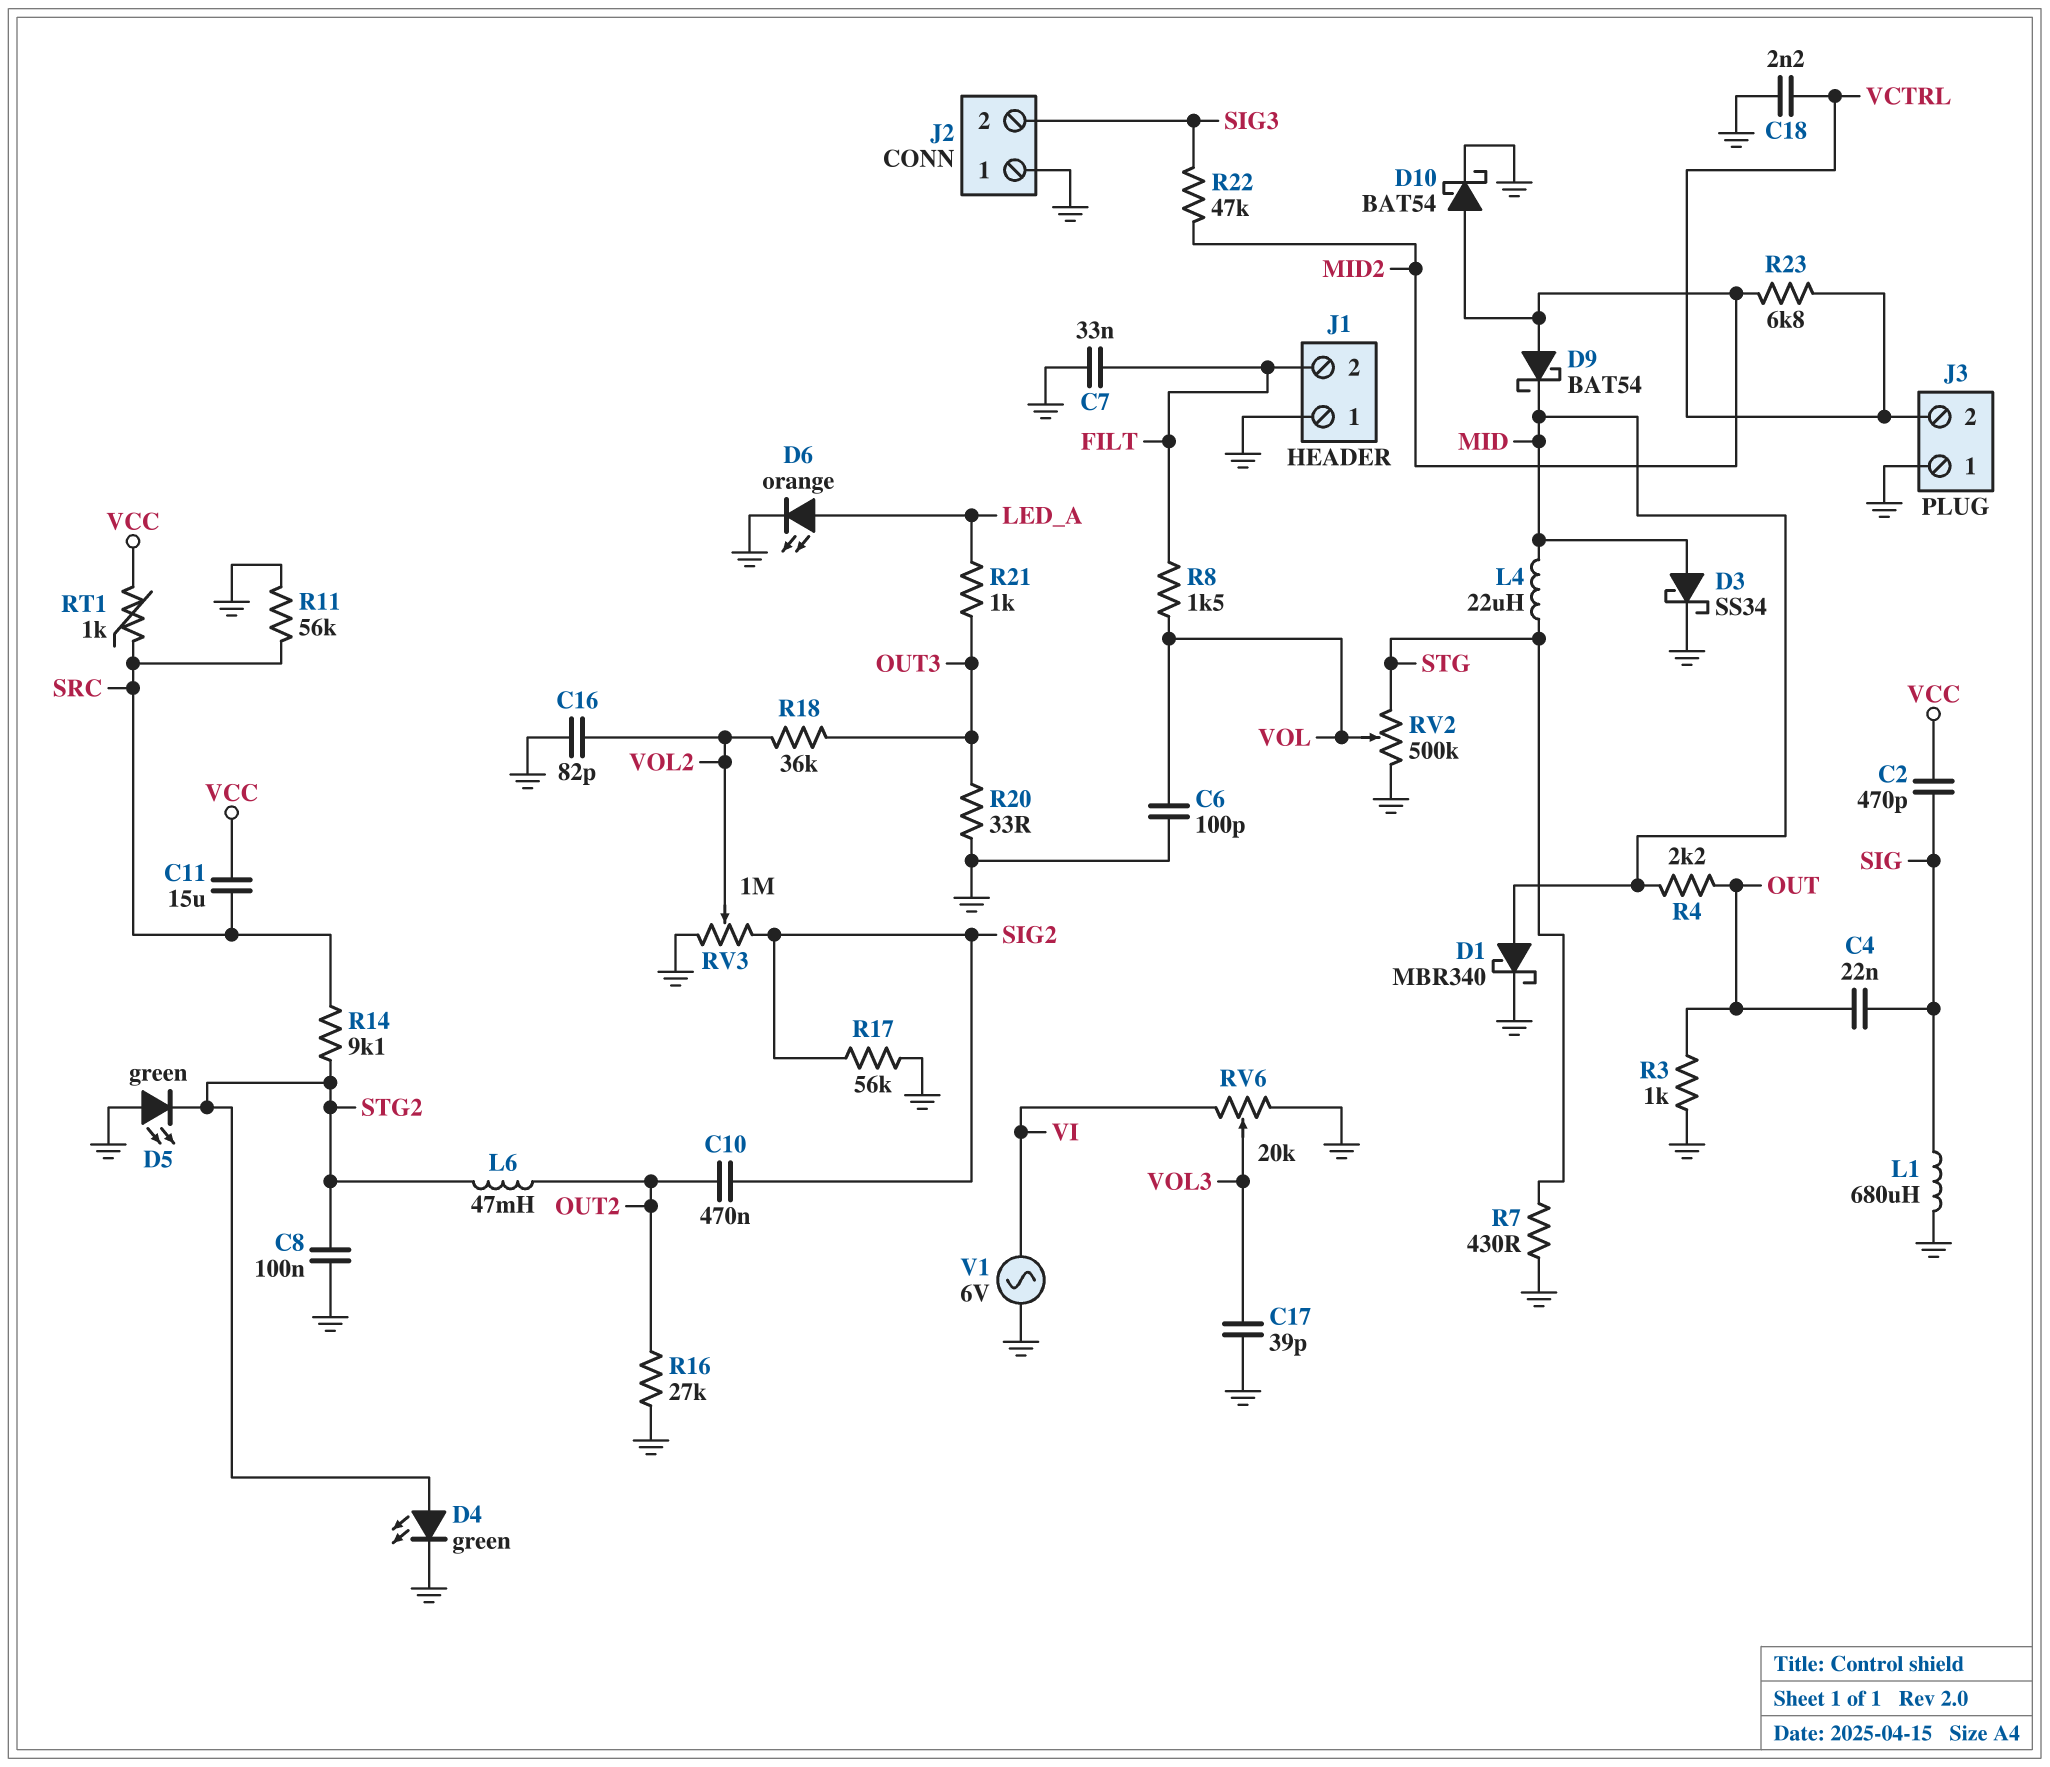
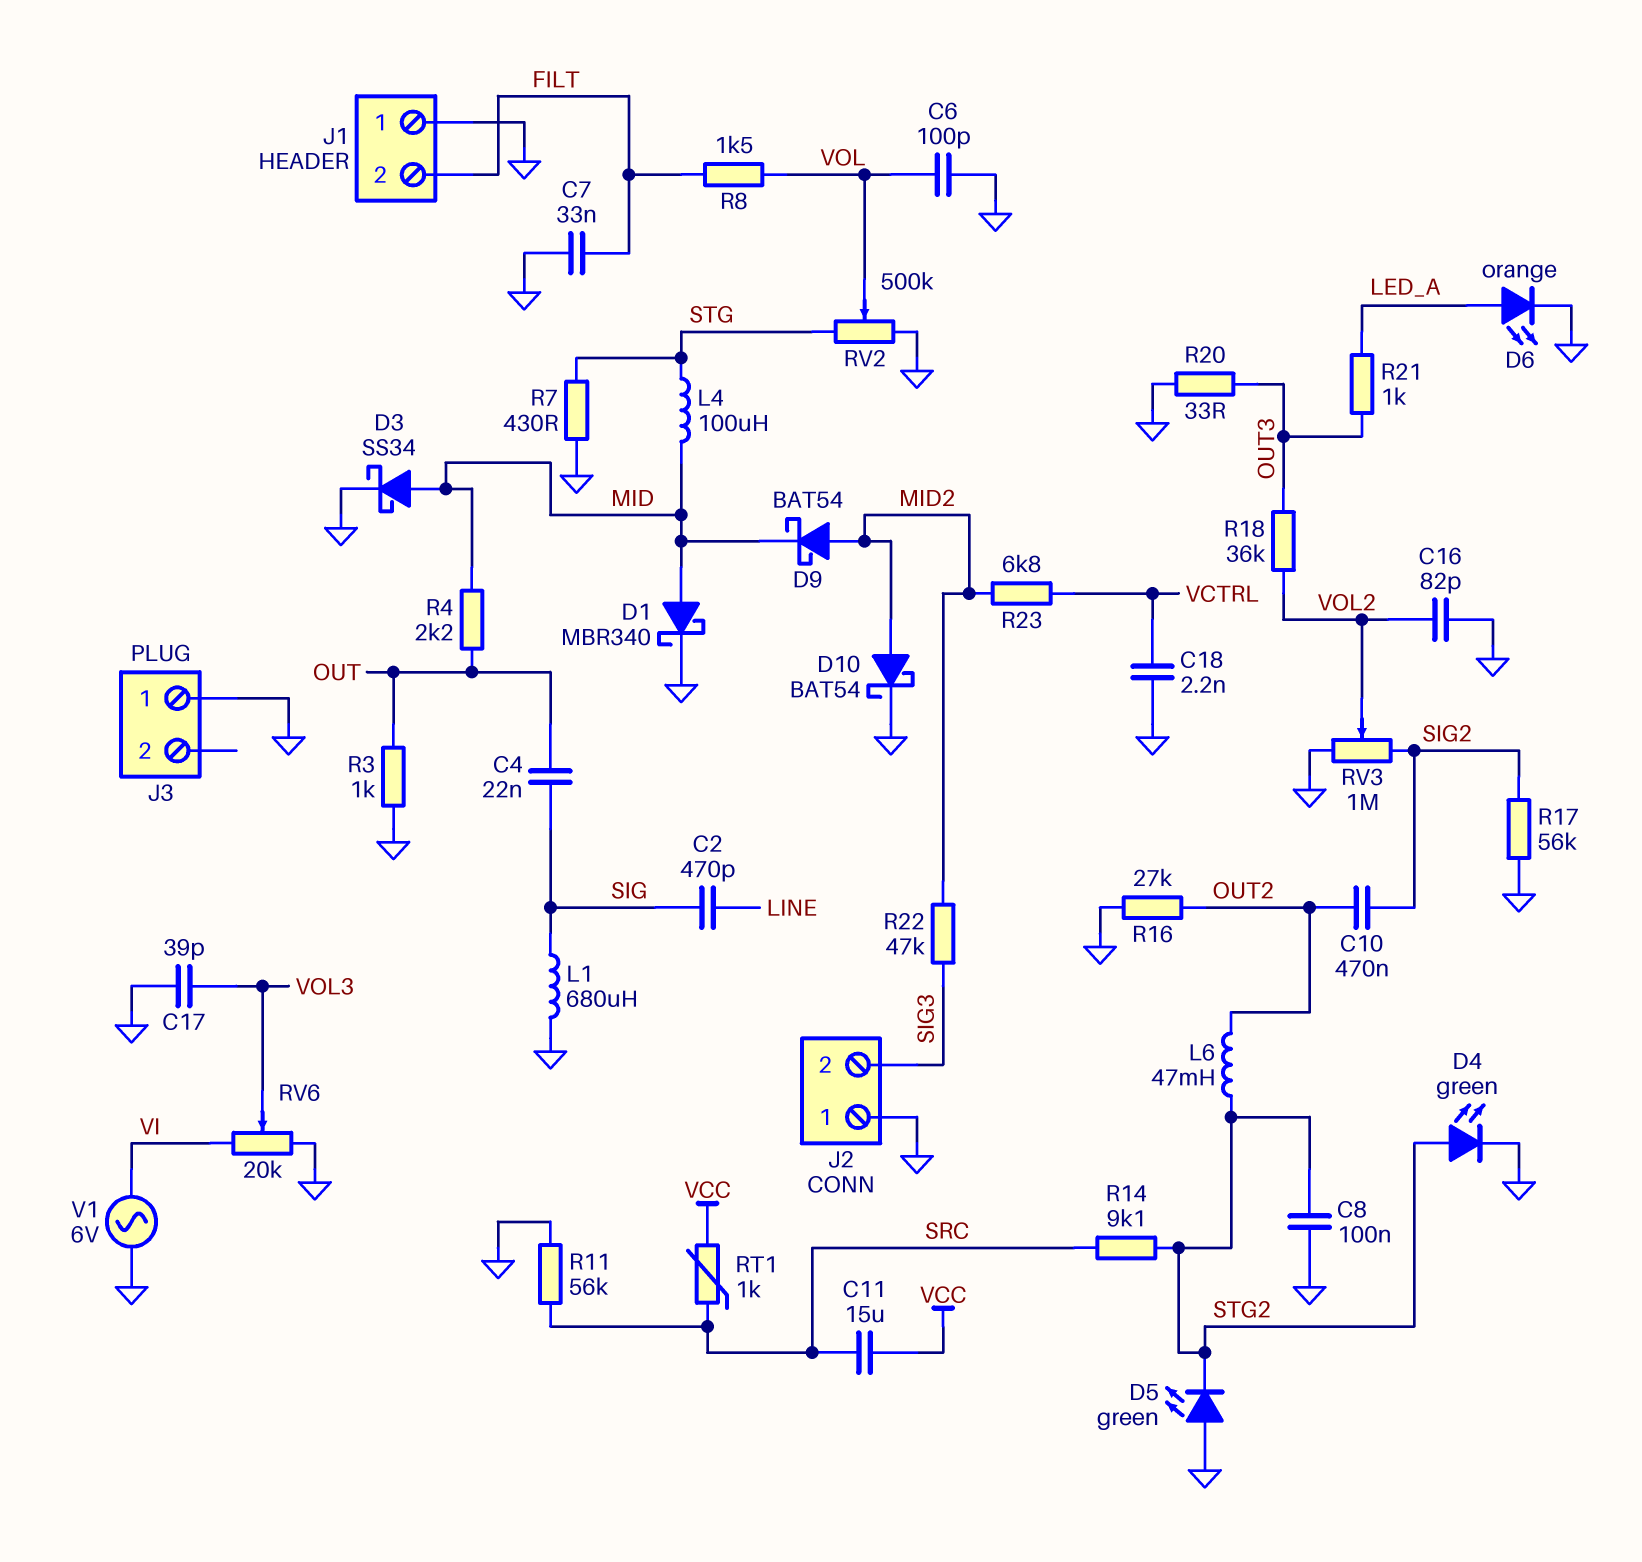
C2: 470pF (SIG, VCC) -> 470pF (LINE, SIG)
J3 pin 2: VCTRL -> none
L4: 22uH (MID, STG) -> 100uH (MID, STG)

